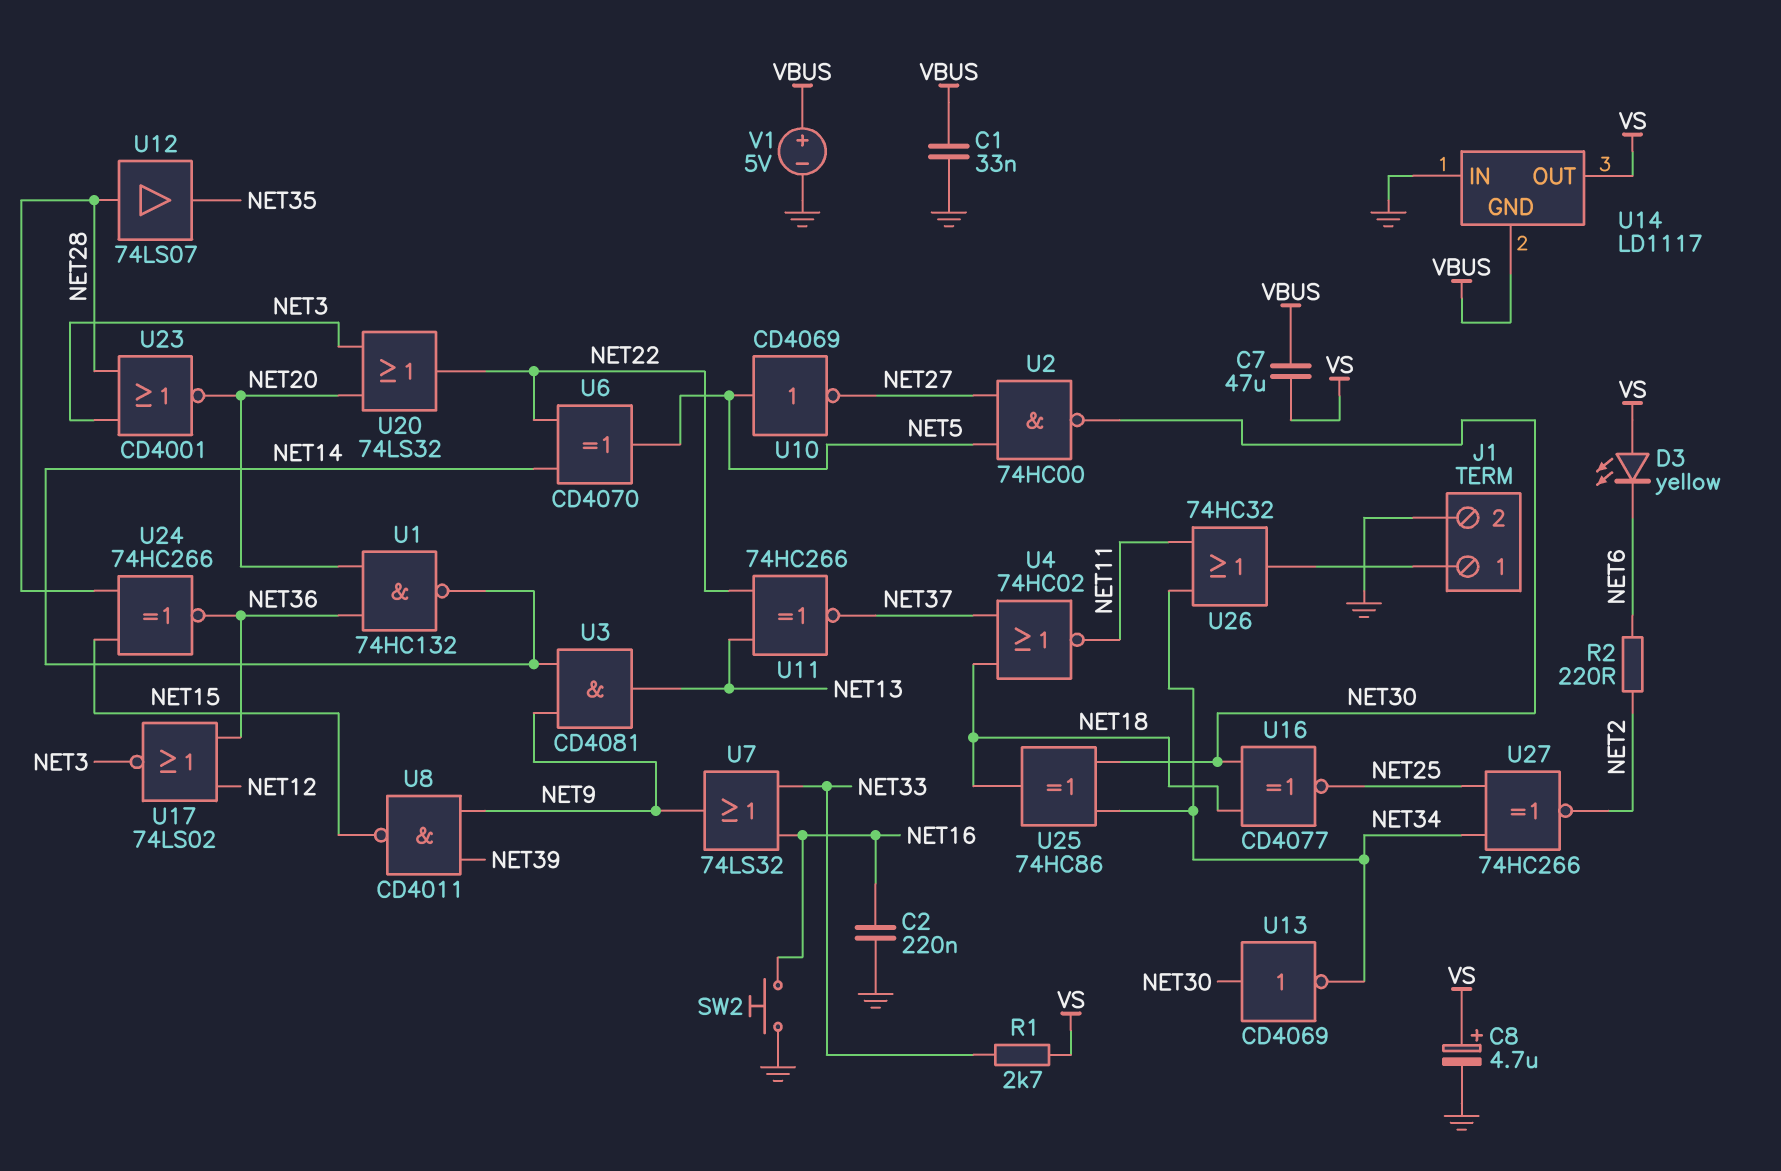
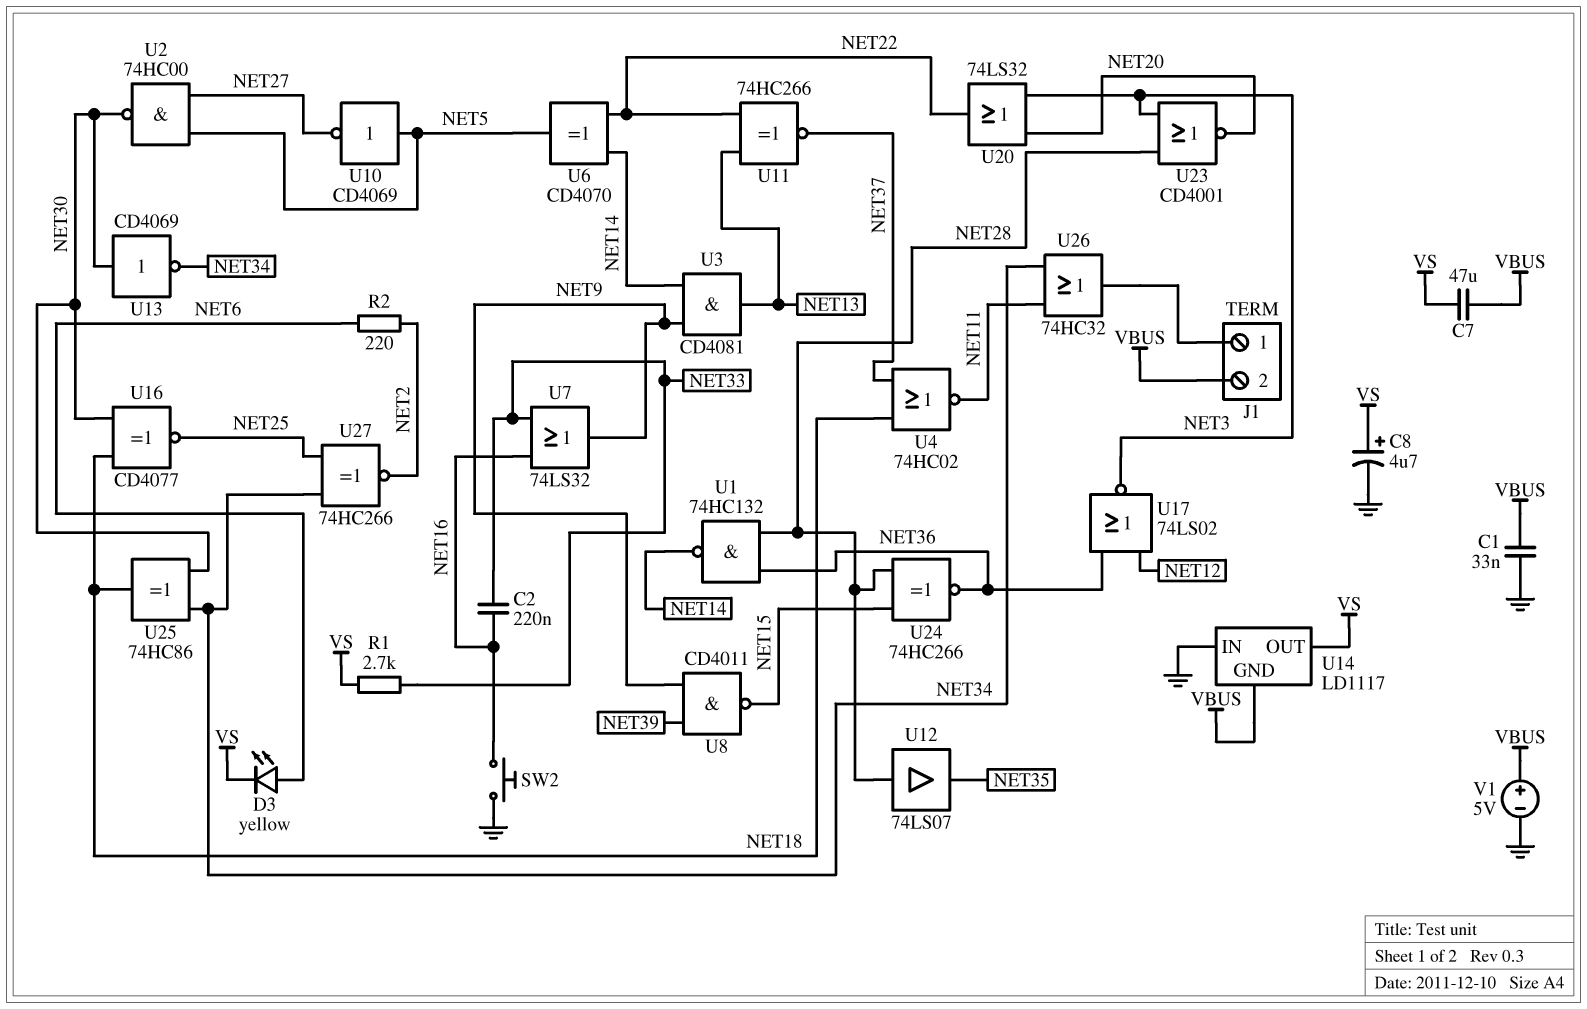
C2: 220nF (GND, NET16) -> 220nF (NET16, NET33)
D3: LED yellow (A VS, K NET6) -> LED yellow (A NET6, K VS)
J1 pin 2: GND -> VBUS
U1: NAND 74HC132 (in NET20, in NET36, out NET14) -> NAND 74HC132 (in NET28, in NET36, out NET14)

